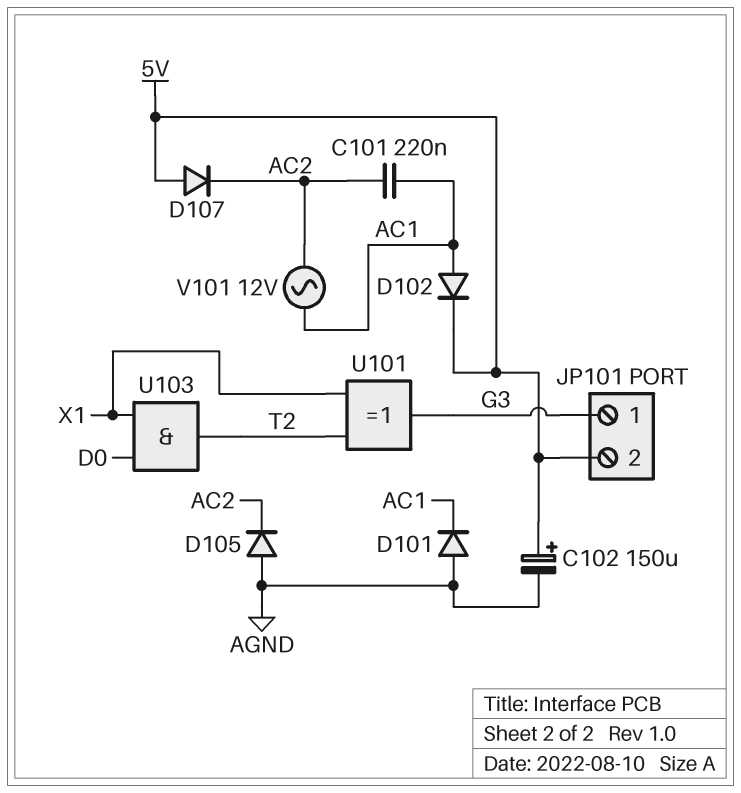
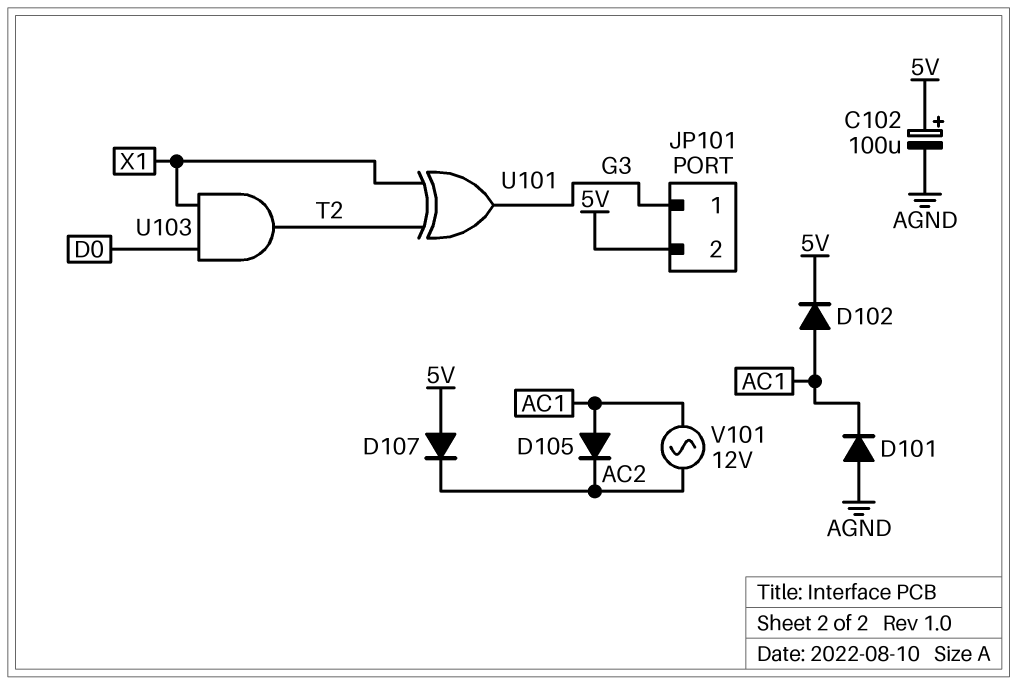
C101: 220nF (AC1, AC2) -> none
C102: 150uF (plus 5V, minus AGND) -> 100uF (plus 5V, minus AGND)
D105: diode (A AGND, K AC2) -> diode (A AC1, K AC2)

